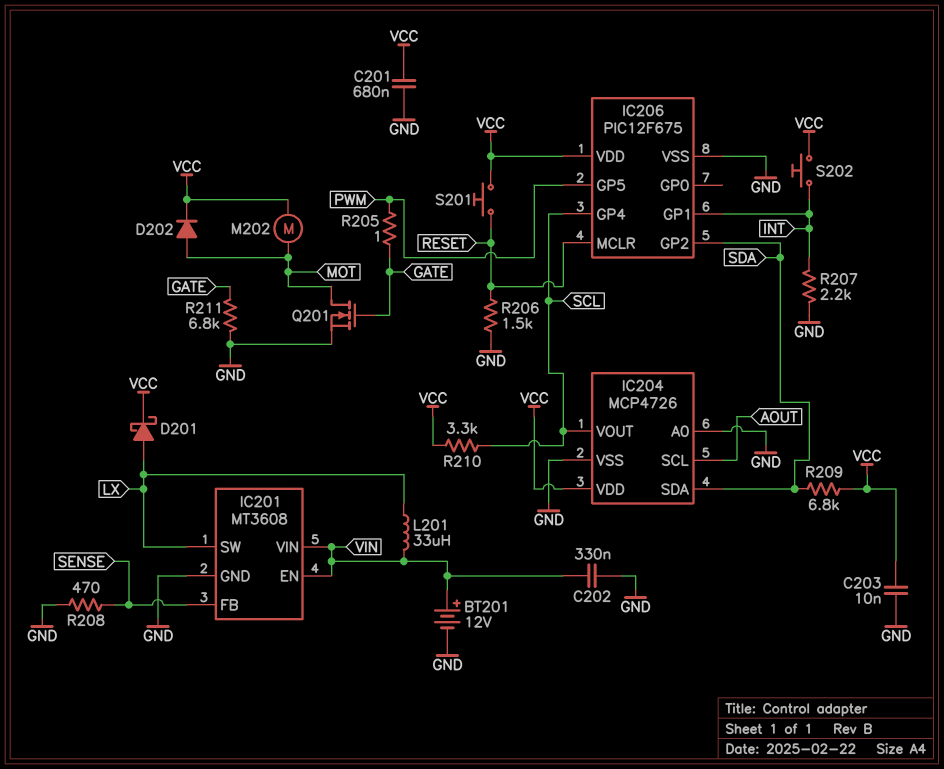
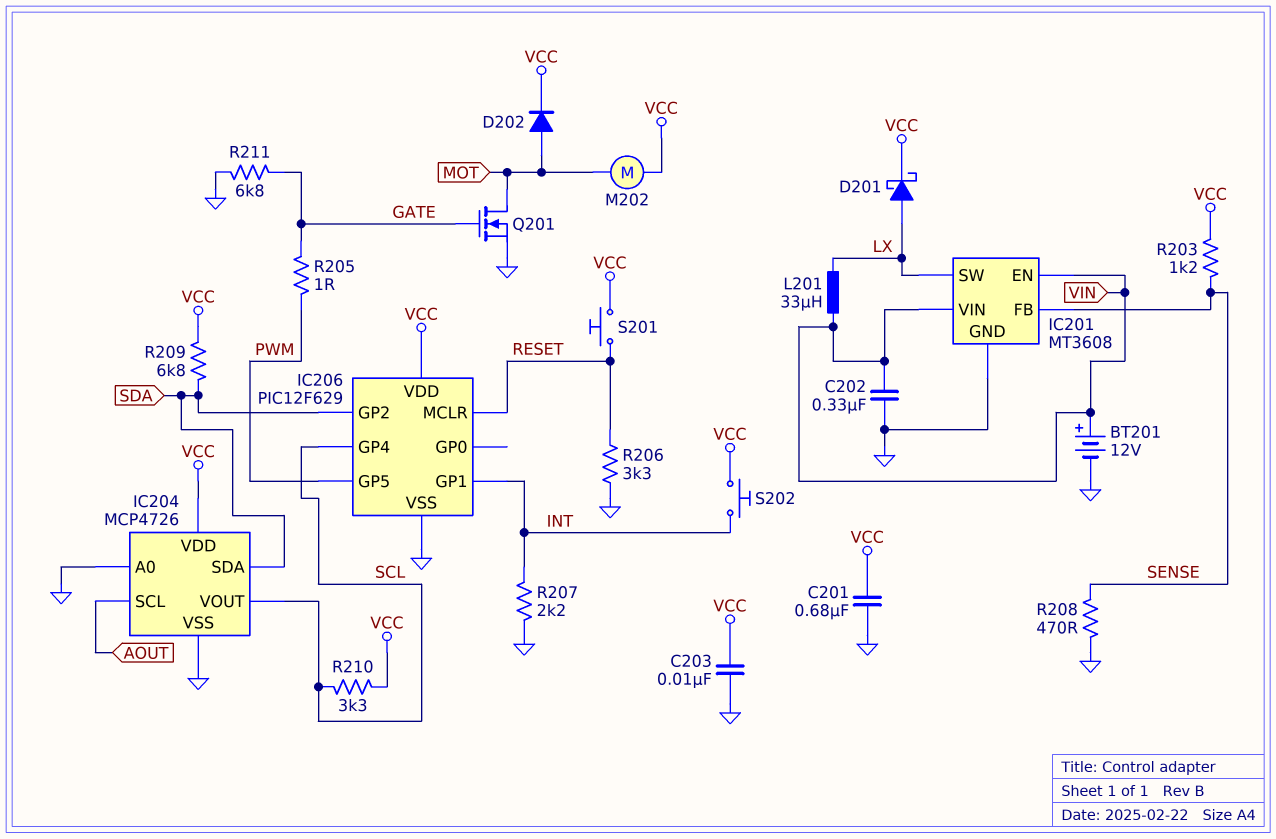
IC206: PIC12F675 -> PIC12F629
R203: none -> 1.2k (SENSE, VCC)
R206: 1.5k (GND, RESET) -> 3.3k (GND, RESET)

